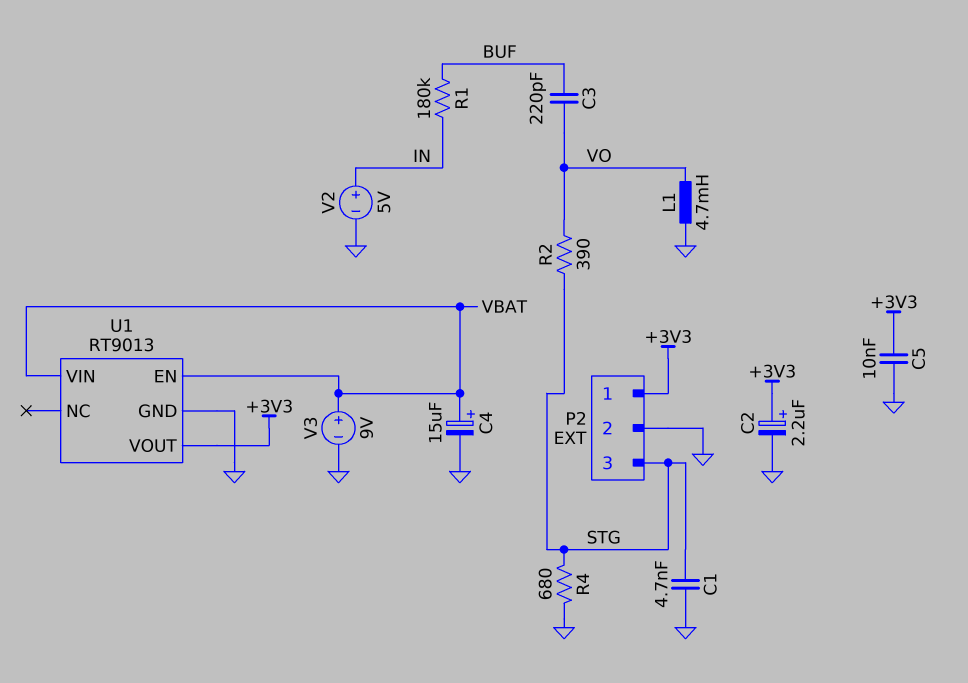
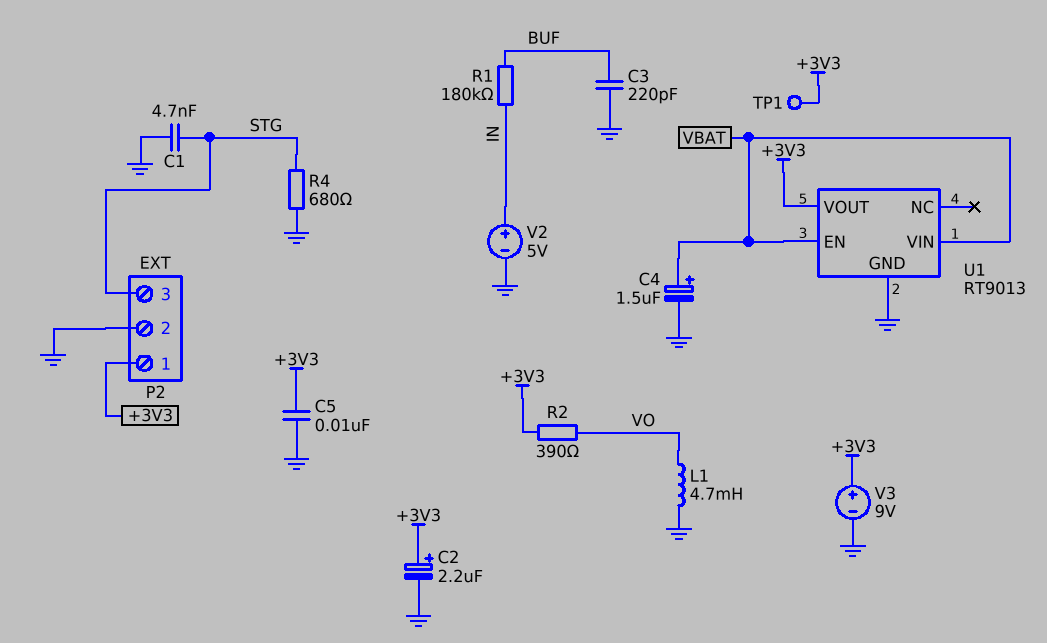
C3: 220pF (BUF, VO) -> 220pF (BUF, GND)
C4: 15uF (plus VBAT, minus GND) -> 1.5uF (plus VBAT, minus GND)
R2: 390 (STG, VO) -> 390 (+3V3, VO)
TP1: none -> test point (+3V3)
V3: 9V (plus VBAT, minus GND) -> 9V (plus +3V3, minus GND)

